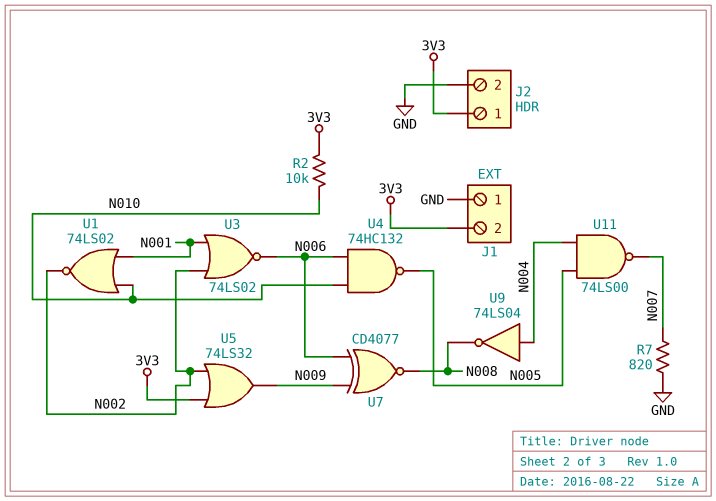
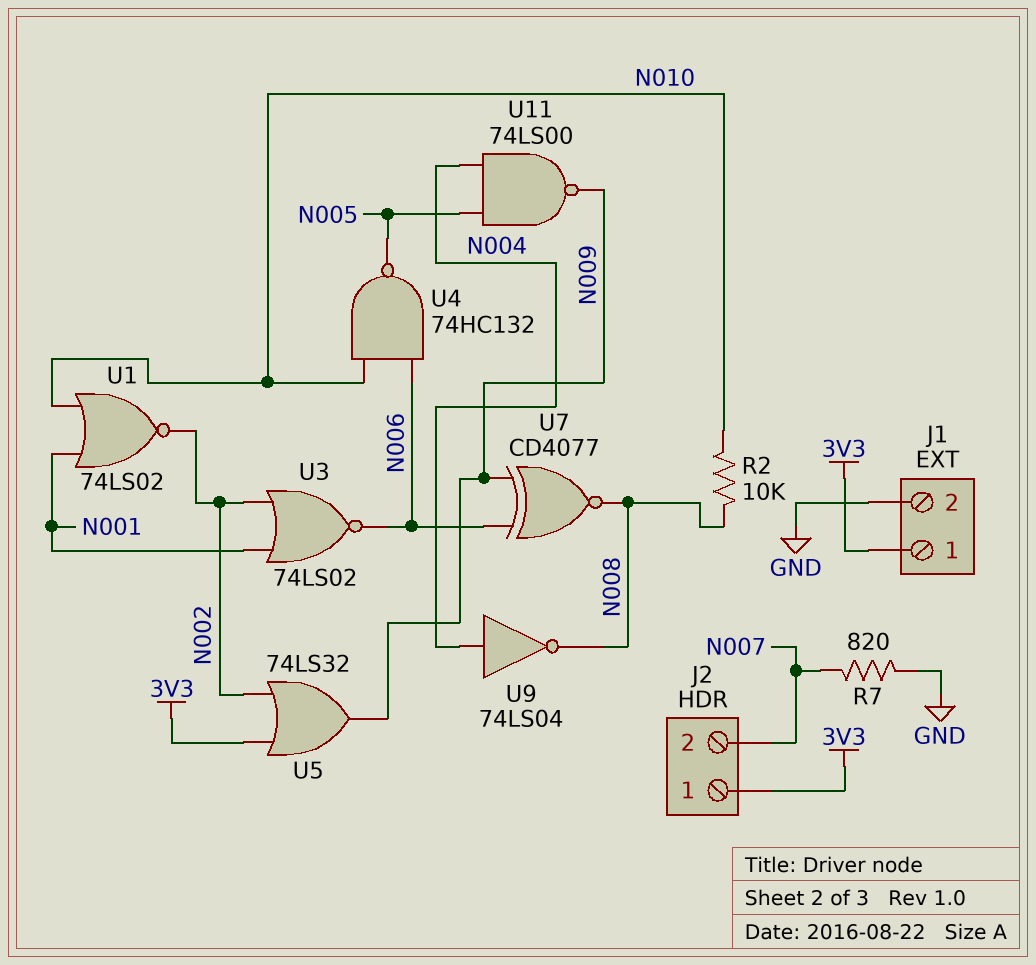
J1 pin 1: GND -> 3V3
J1 pin 2: 3V3 -> GND
J2 pin 2: GND -> N007
R2: 10k (3V3, N010) -> 10k (N008, N010)
U11: NAND 74LS00 (in N004, in N005, out N007) -> NAND 74LS00 (in N004, in N005, out N009)

